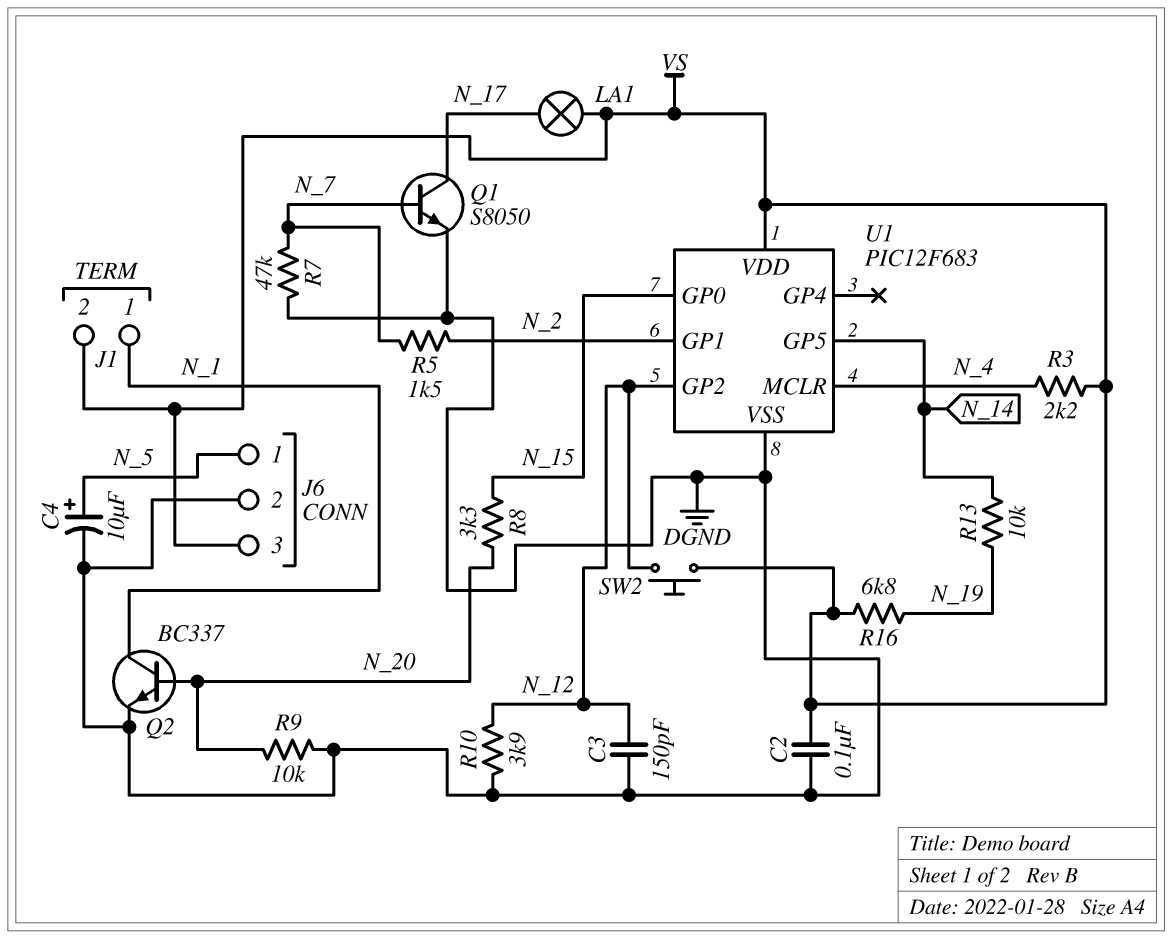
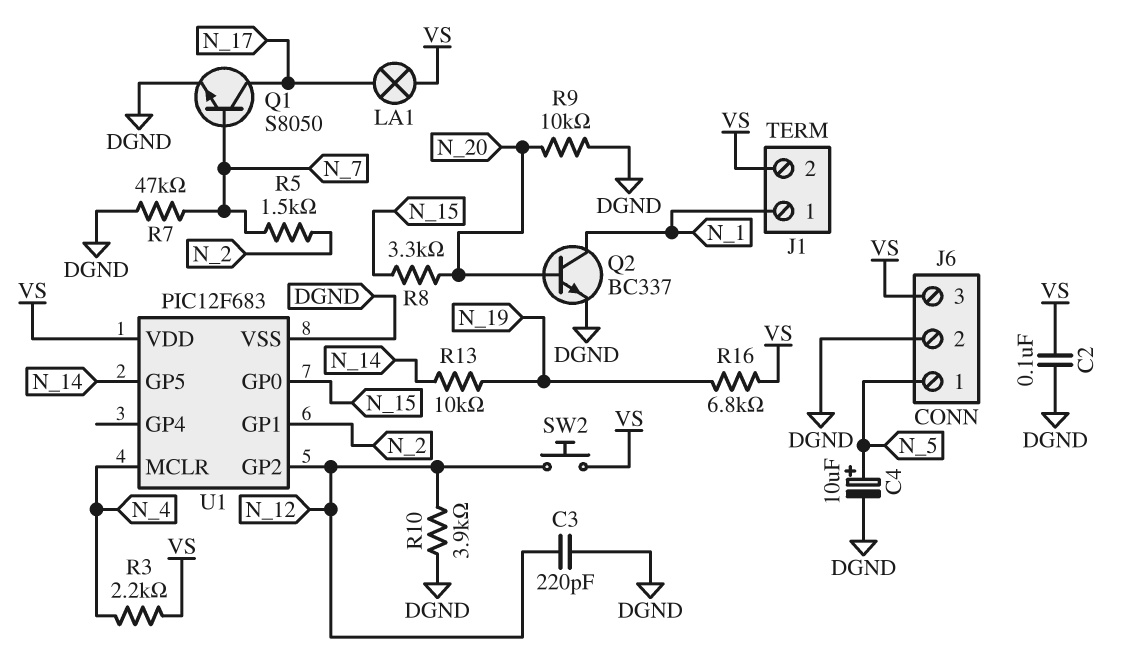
C3: 150pF (DGND, N_12) -> 220pF (DGND, N_12)

